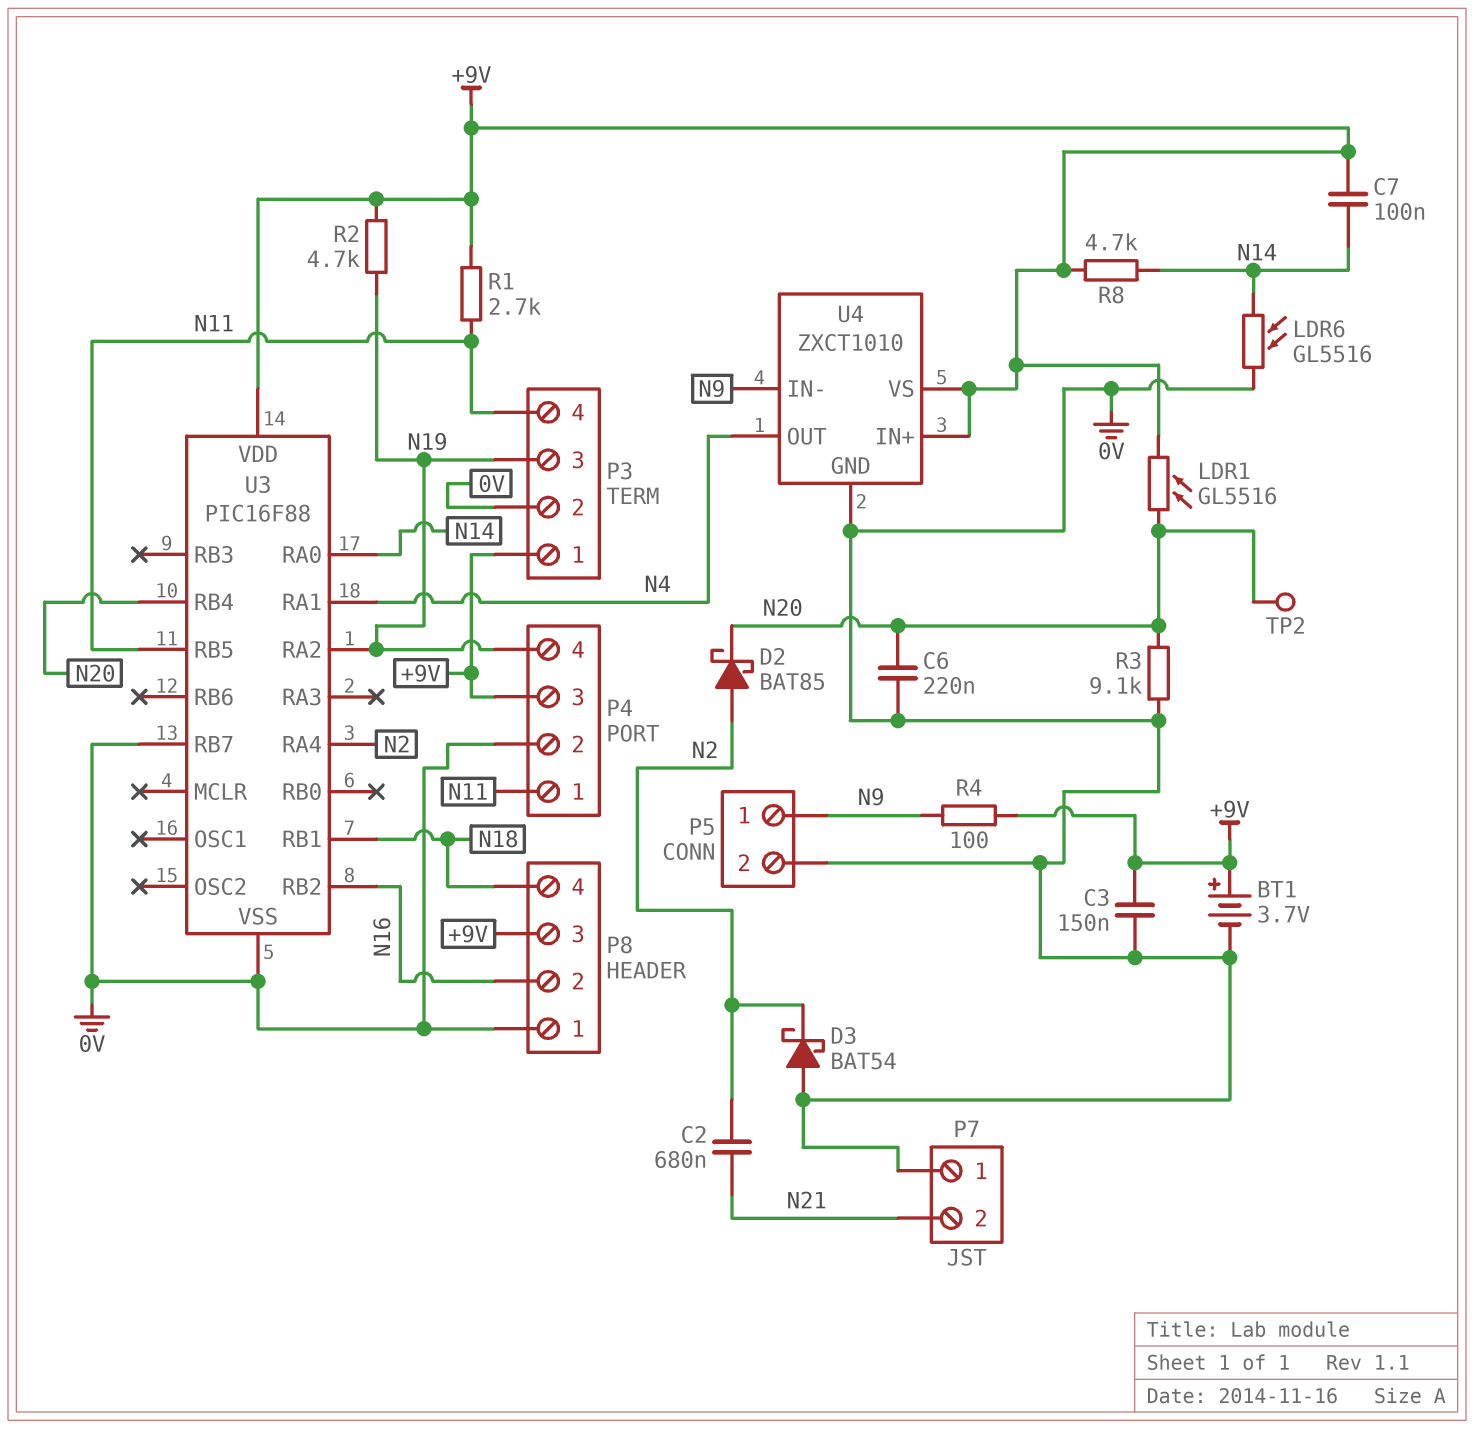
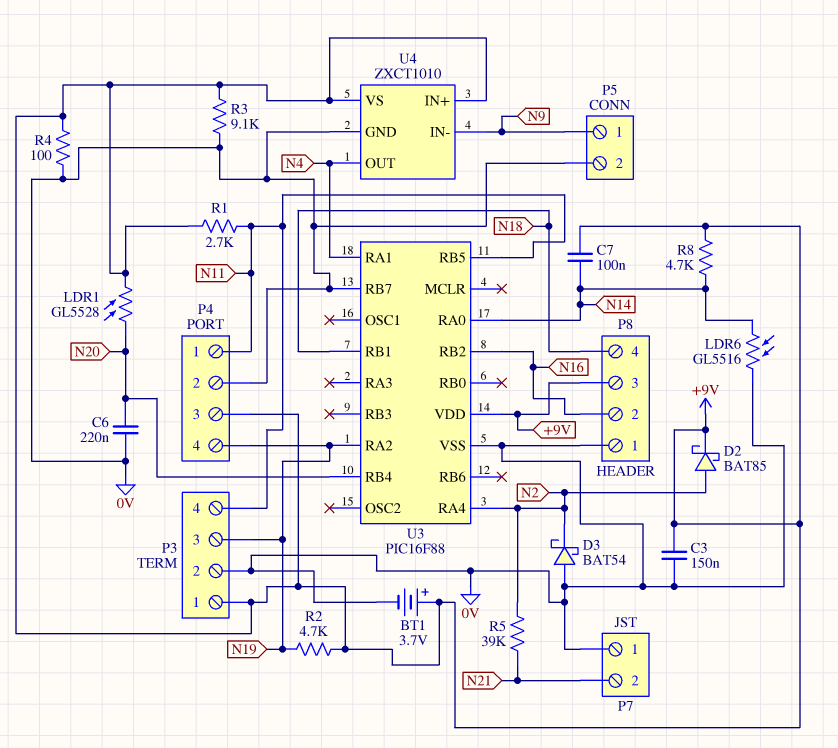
C2: 680nF (N2, N21) -> none
D2: schottky BAT85 (A N2, K N20) -> schottky BAT85 (A N2, K +9V)
LDR1: GL5516 (+9V, N20) -> GL5528 (+9V, N20)
R3: 9.1k (0V, N20) -> 9.1k (+9V, 0V)
R4: 100 (+9V, N9) -> 100 (+9V, 0V)
R5: none -> 39k (N2, N21)
TP2: test point (N20) -> none

